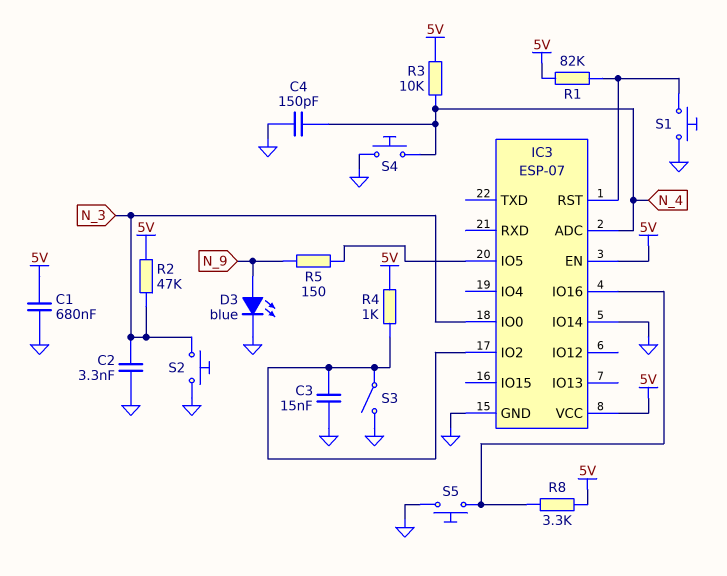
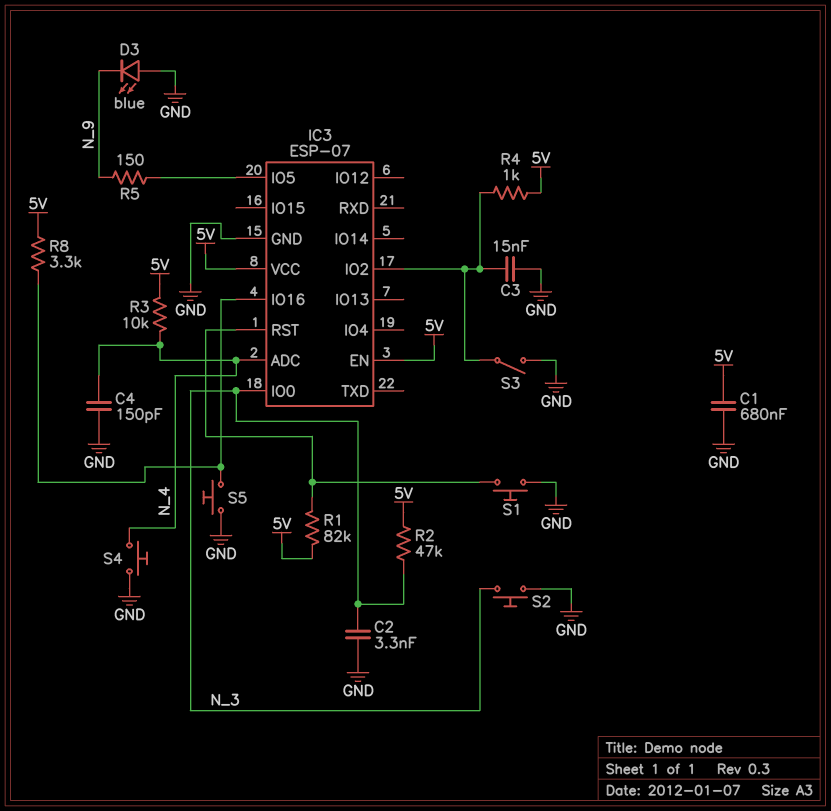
D3: LED blue (A N_9, K GND) -> LED blue (A GND, K N_9)
IC3 pin IO14: GND -> none

